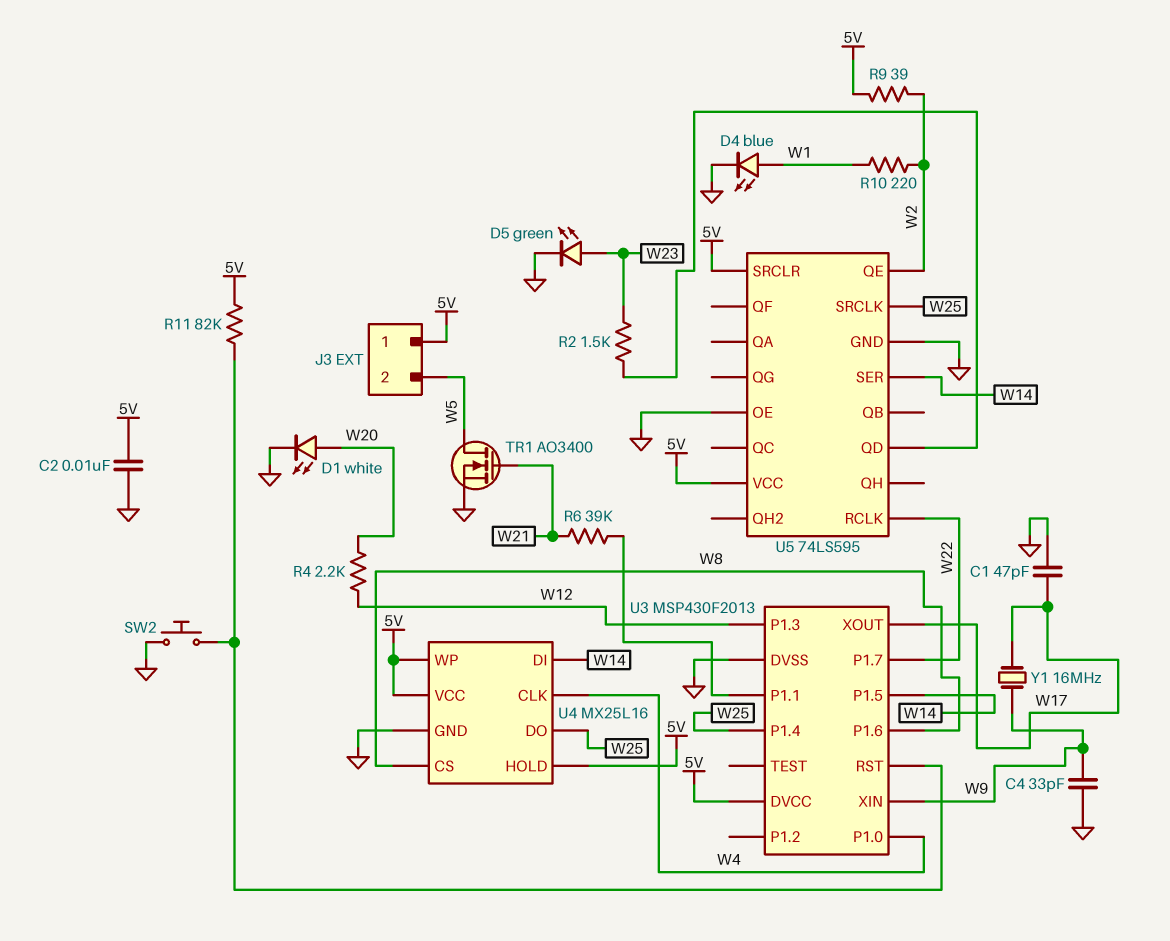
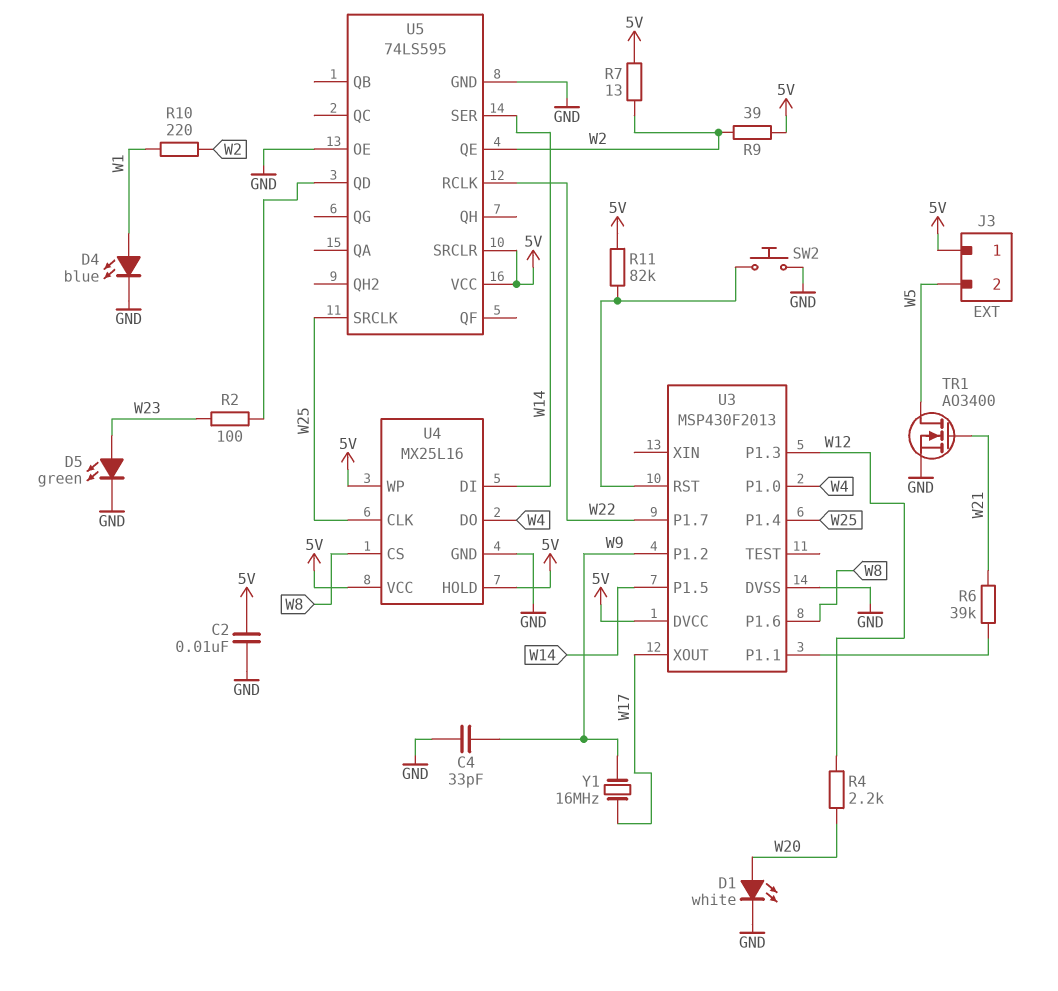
C1: 47pF (GND, W17) -> none
R2: 1.5k (U5/QD, W23) -> 100 (U5/QD, W23)
R7: none -> 13 (5V, W2)
U3 pin P1.2: none -> W9
U3 pin XIN: W9 -> none
U4 pin CLK: W4 -> W25
U4 pin DO: W25 -> W4

